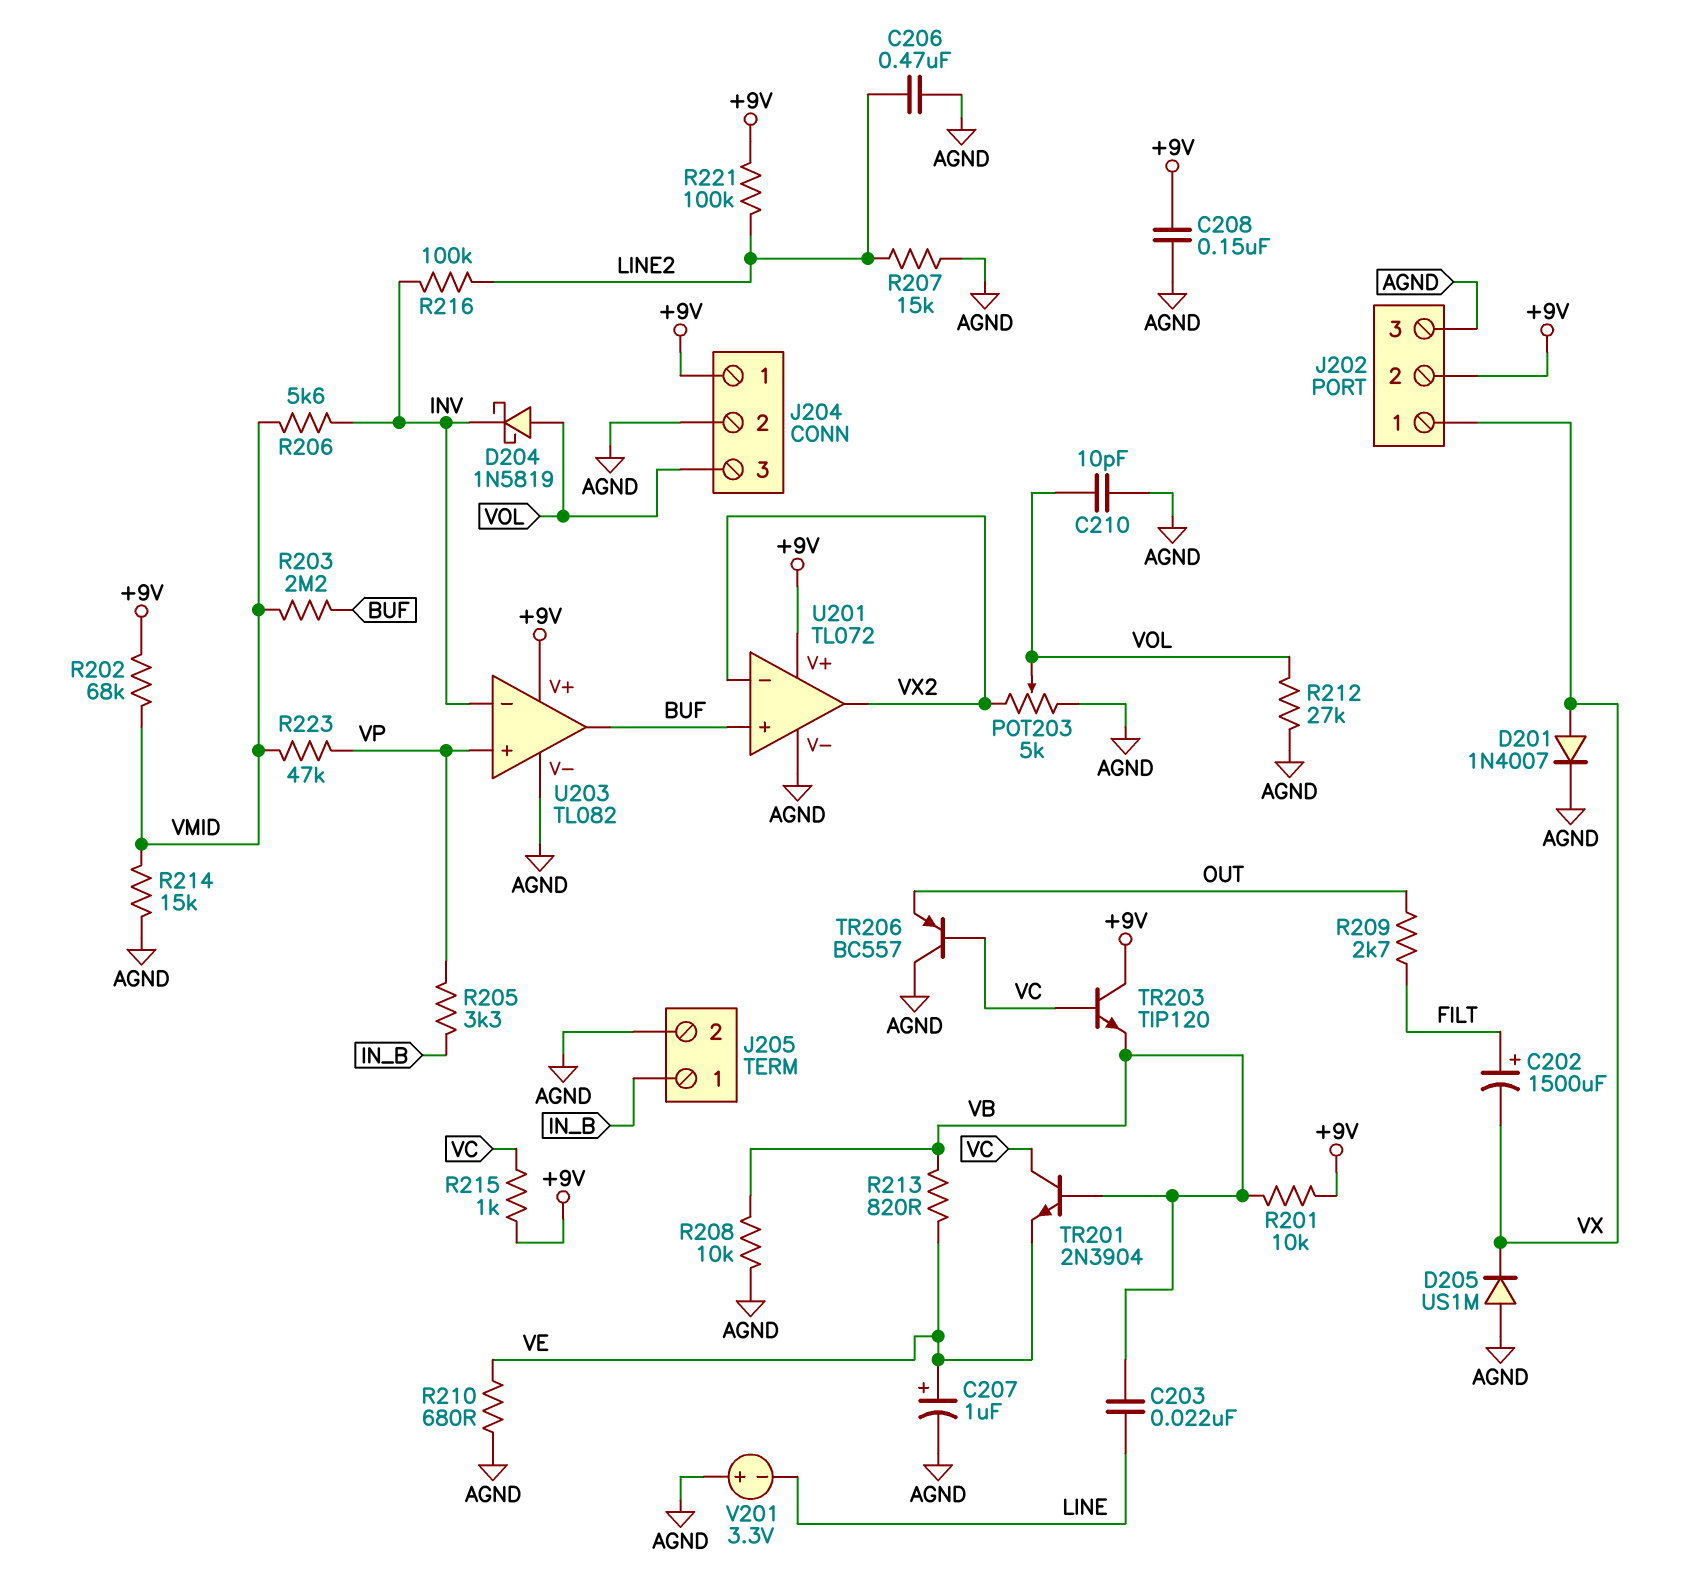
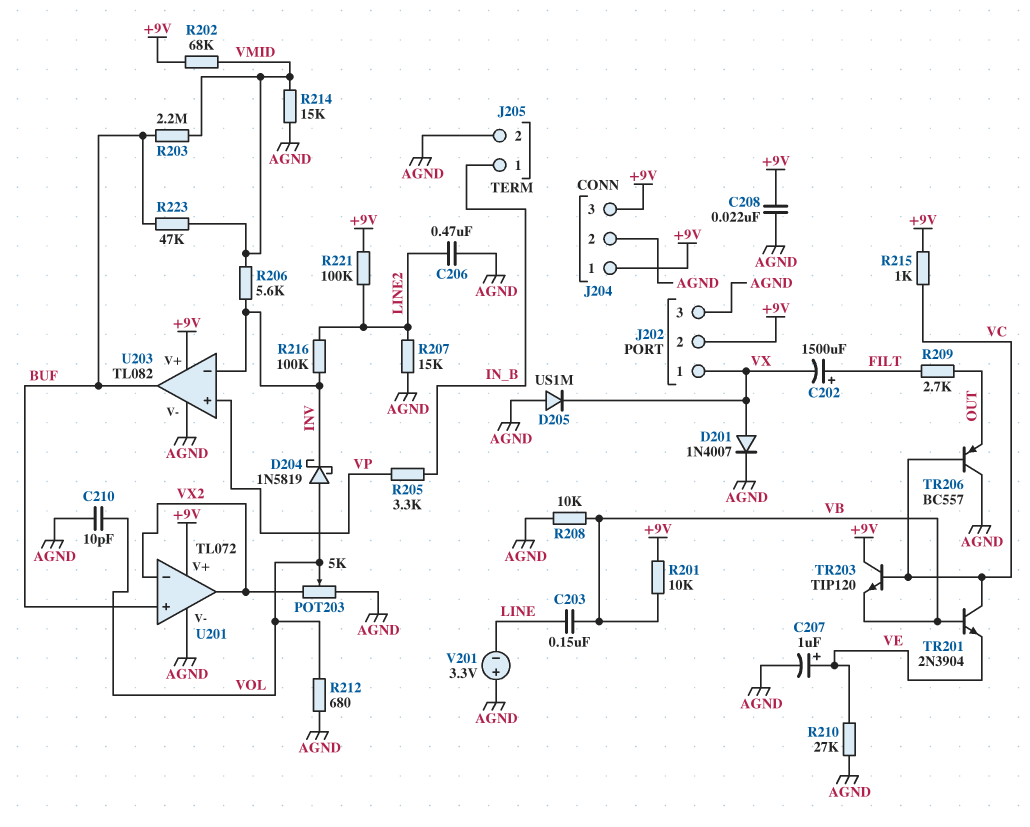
C203: 22nF (LINE, VB) -> 150nF (LINE, VB)
C208: 150nF (+9V, AGND) -> 22nF (+9V, AGND)
J204 pin 3: VOL -> +9V
R210: 680 (AGND, VE) -> 27k (AGND, VE)
R212: 27k (AGND, VOL) -> 680 (AGND, VOL)
R213: 820 (VB, VE) -> none
R223: 47k (VMID, VP) -> 47k (BUF, VMID)

